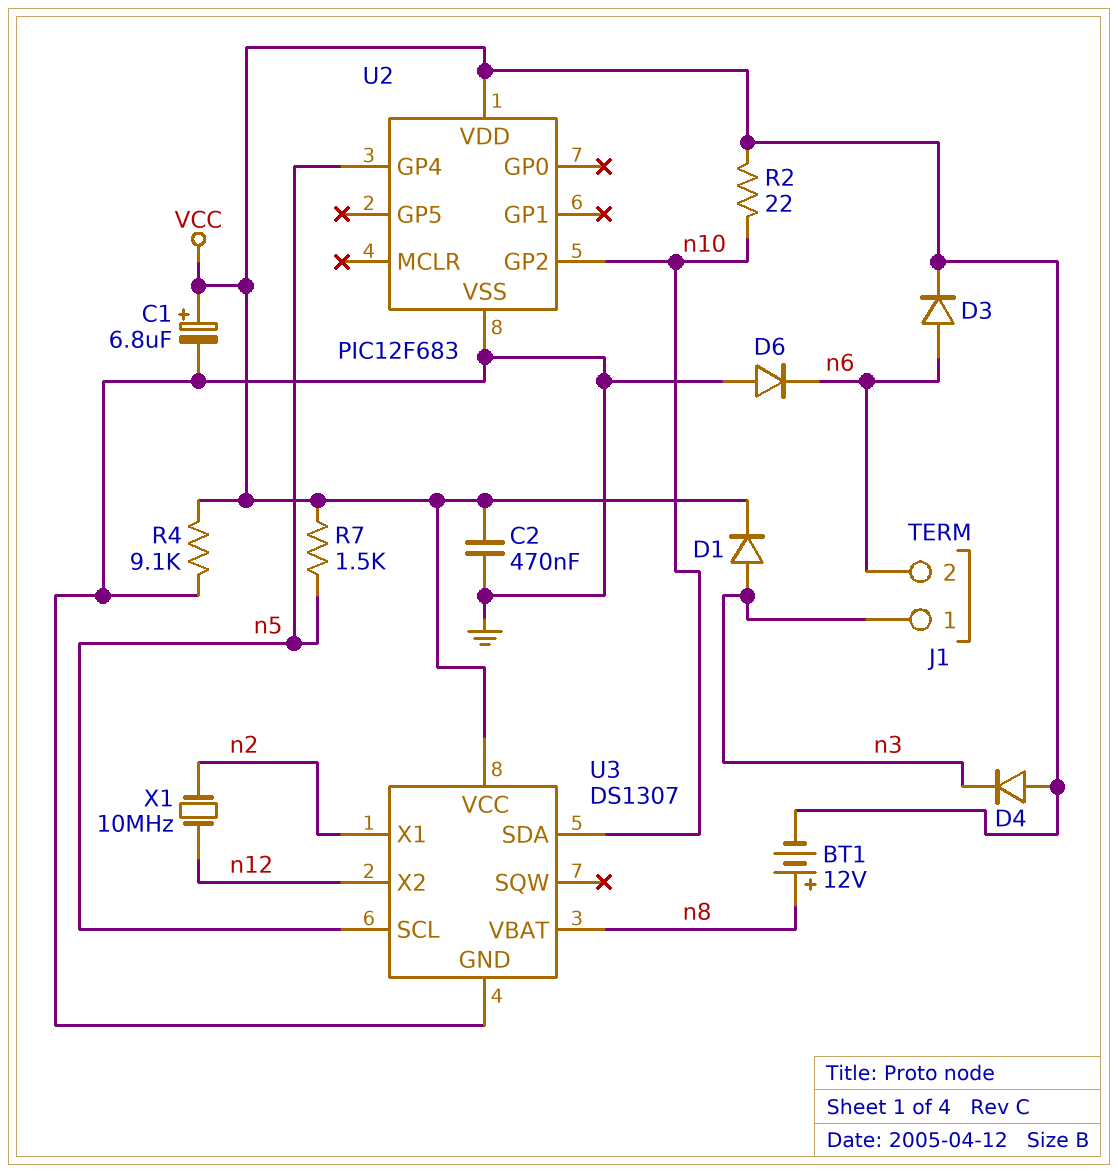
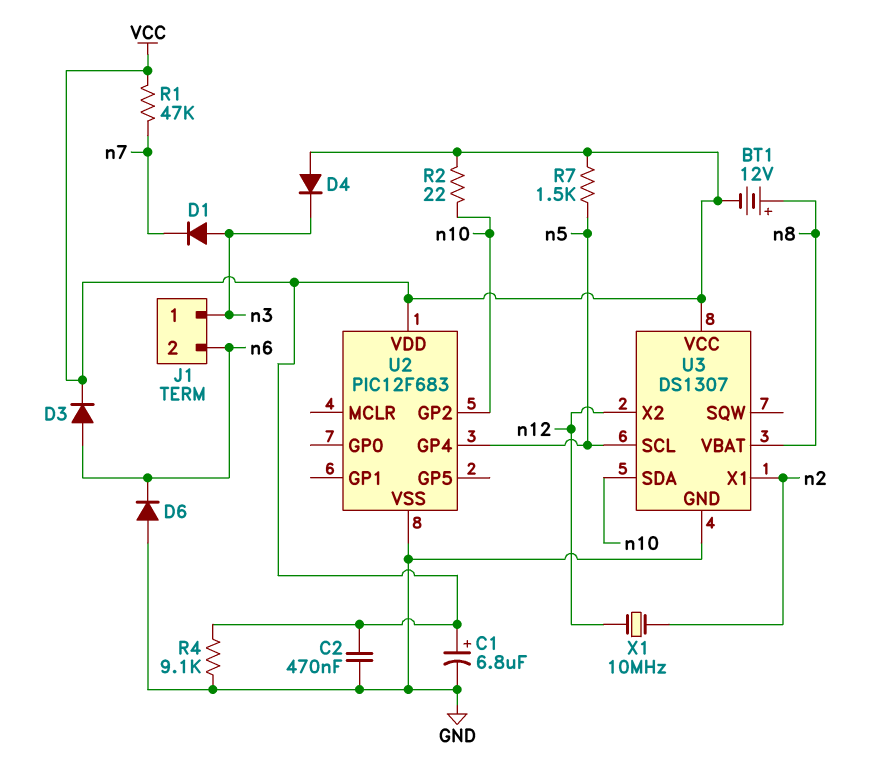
D1: diode (A n3, K VCC) -> diode (A n3, K n7)
R1: none -> 47k (VCC, n7)

